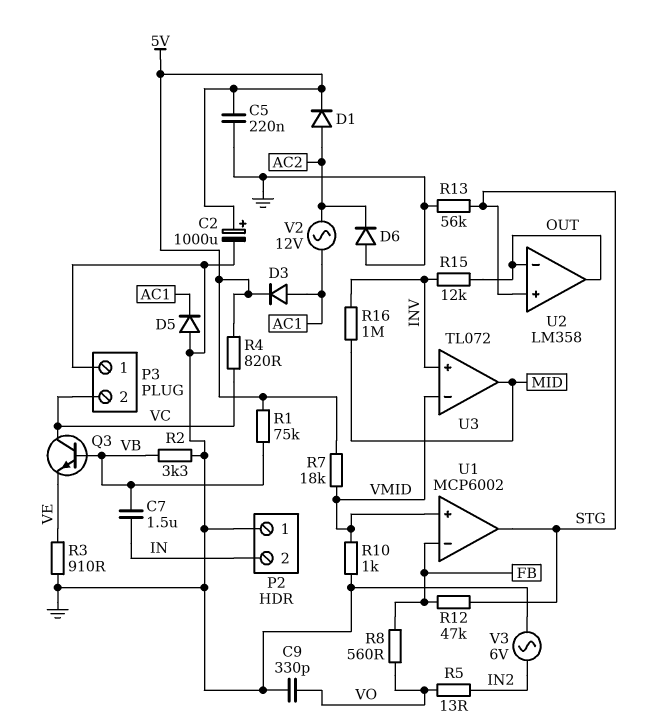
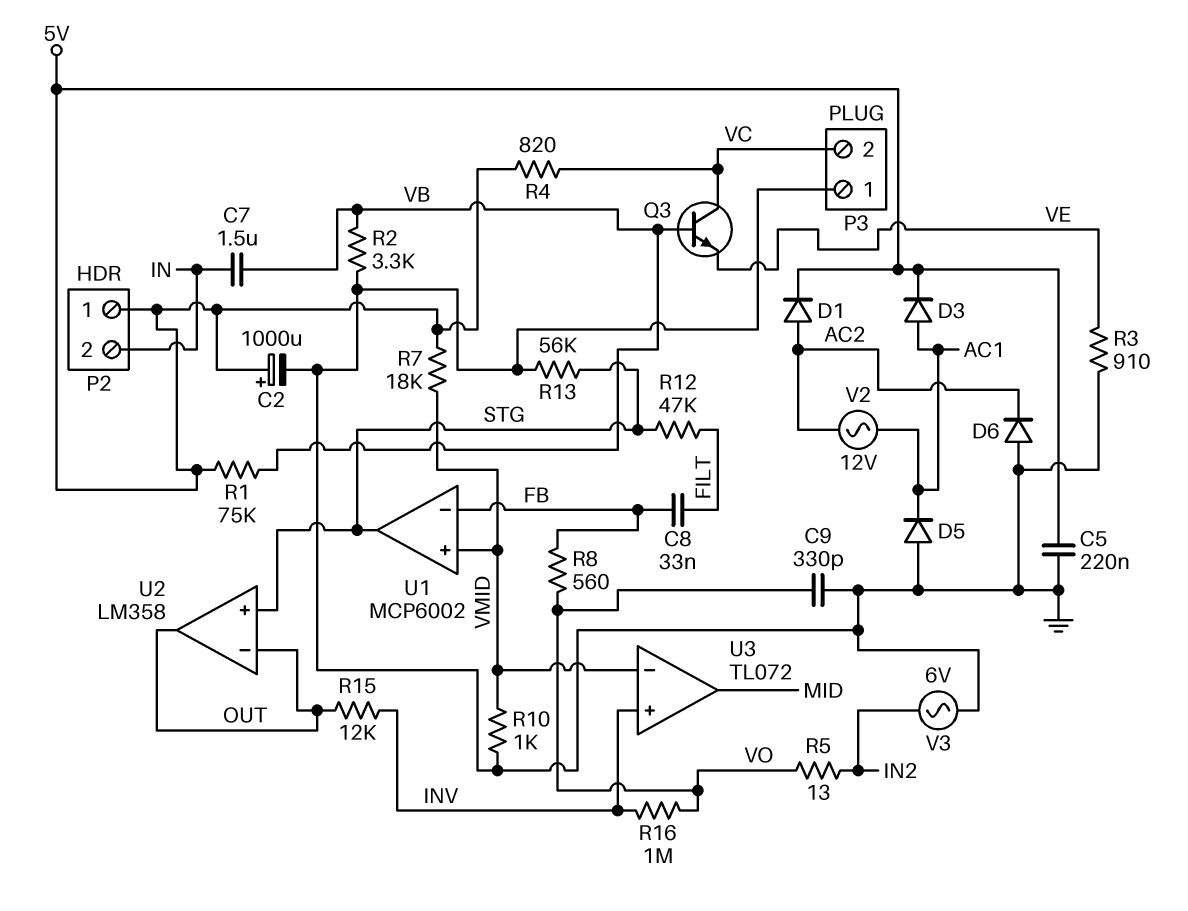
C8: none -> 33nF (FB, FILT)
P2 pin 1: GND -> 5V
R12: 47k (FB, STG) -> 47k (FILT, STG)
R16: 1M (INV, MID) -> 1M (INV, VO)

